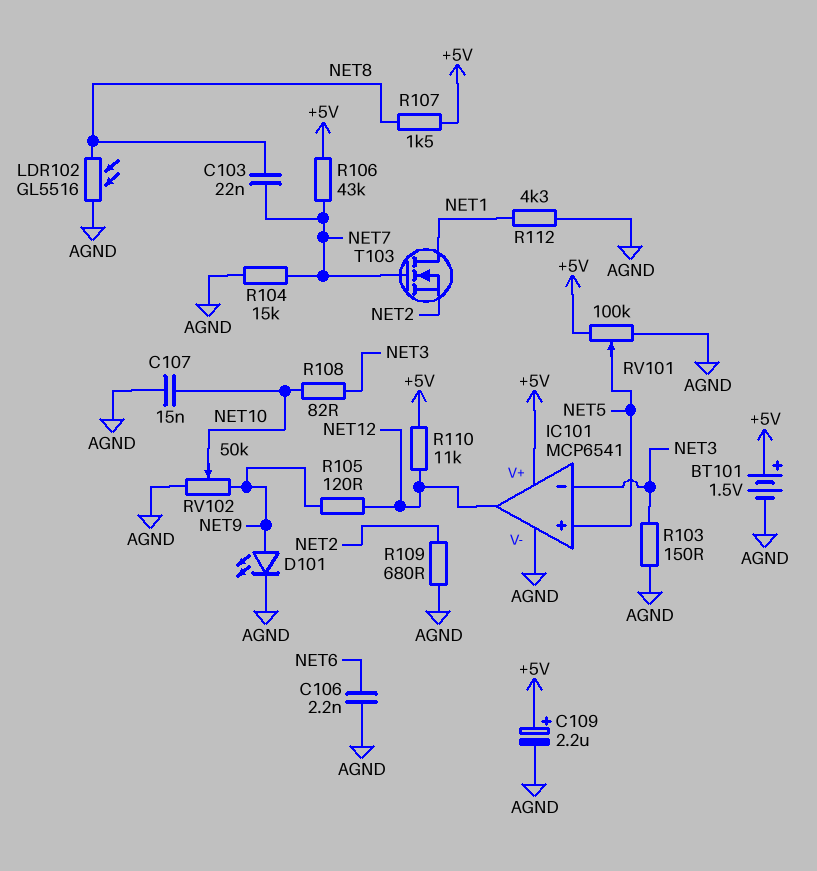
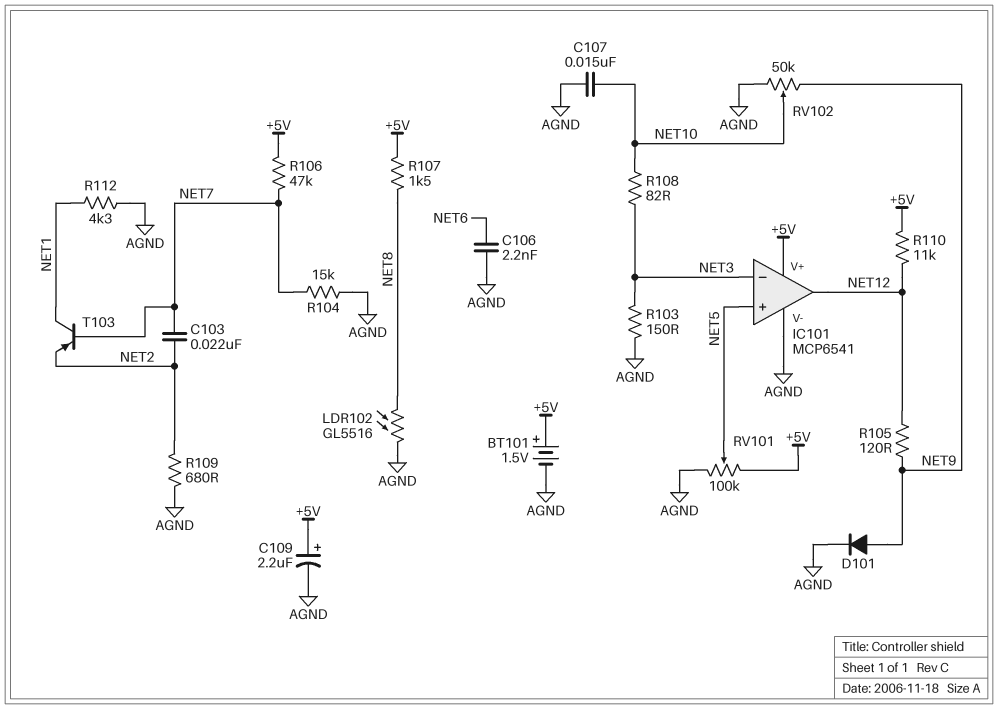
C103: 22nF (NET7, NET8) -> 22nF (NET2, NET7)
D101: LED (A NET9, K AGND) -> diode (A NET9, K AGND)
R106: 43k (+5V, NET7) -> 47k (+5V, NET7)
T103: NMOS (G NET7, D NET1, S NET2) -> PNP (B NET7, C NET1, E NET2)

